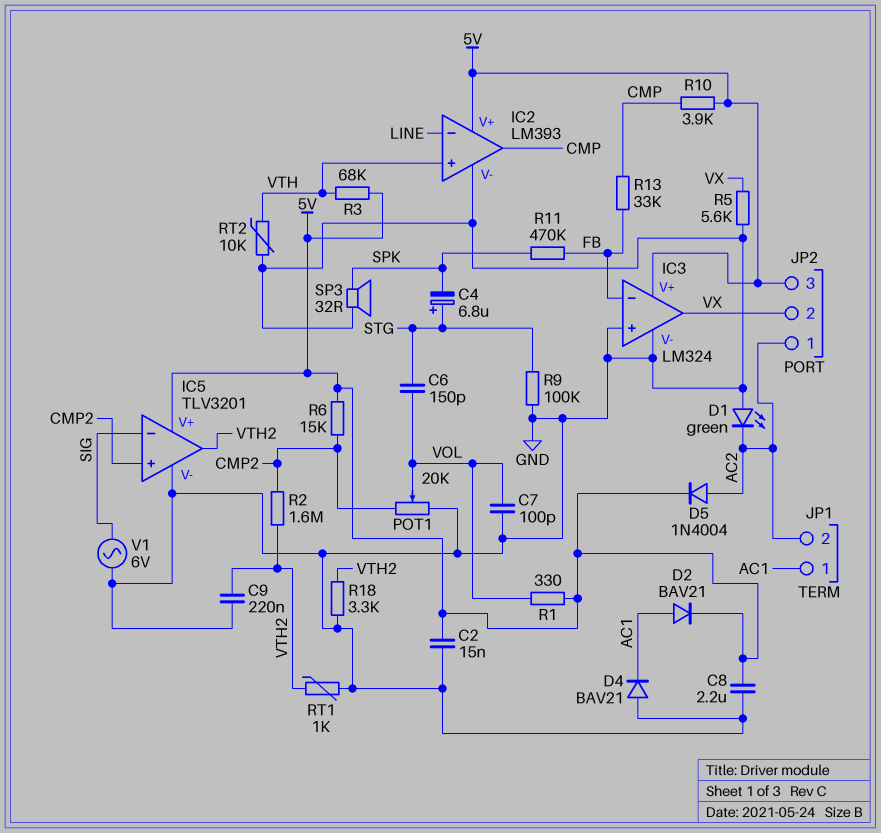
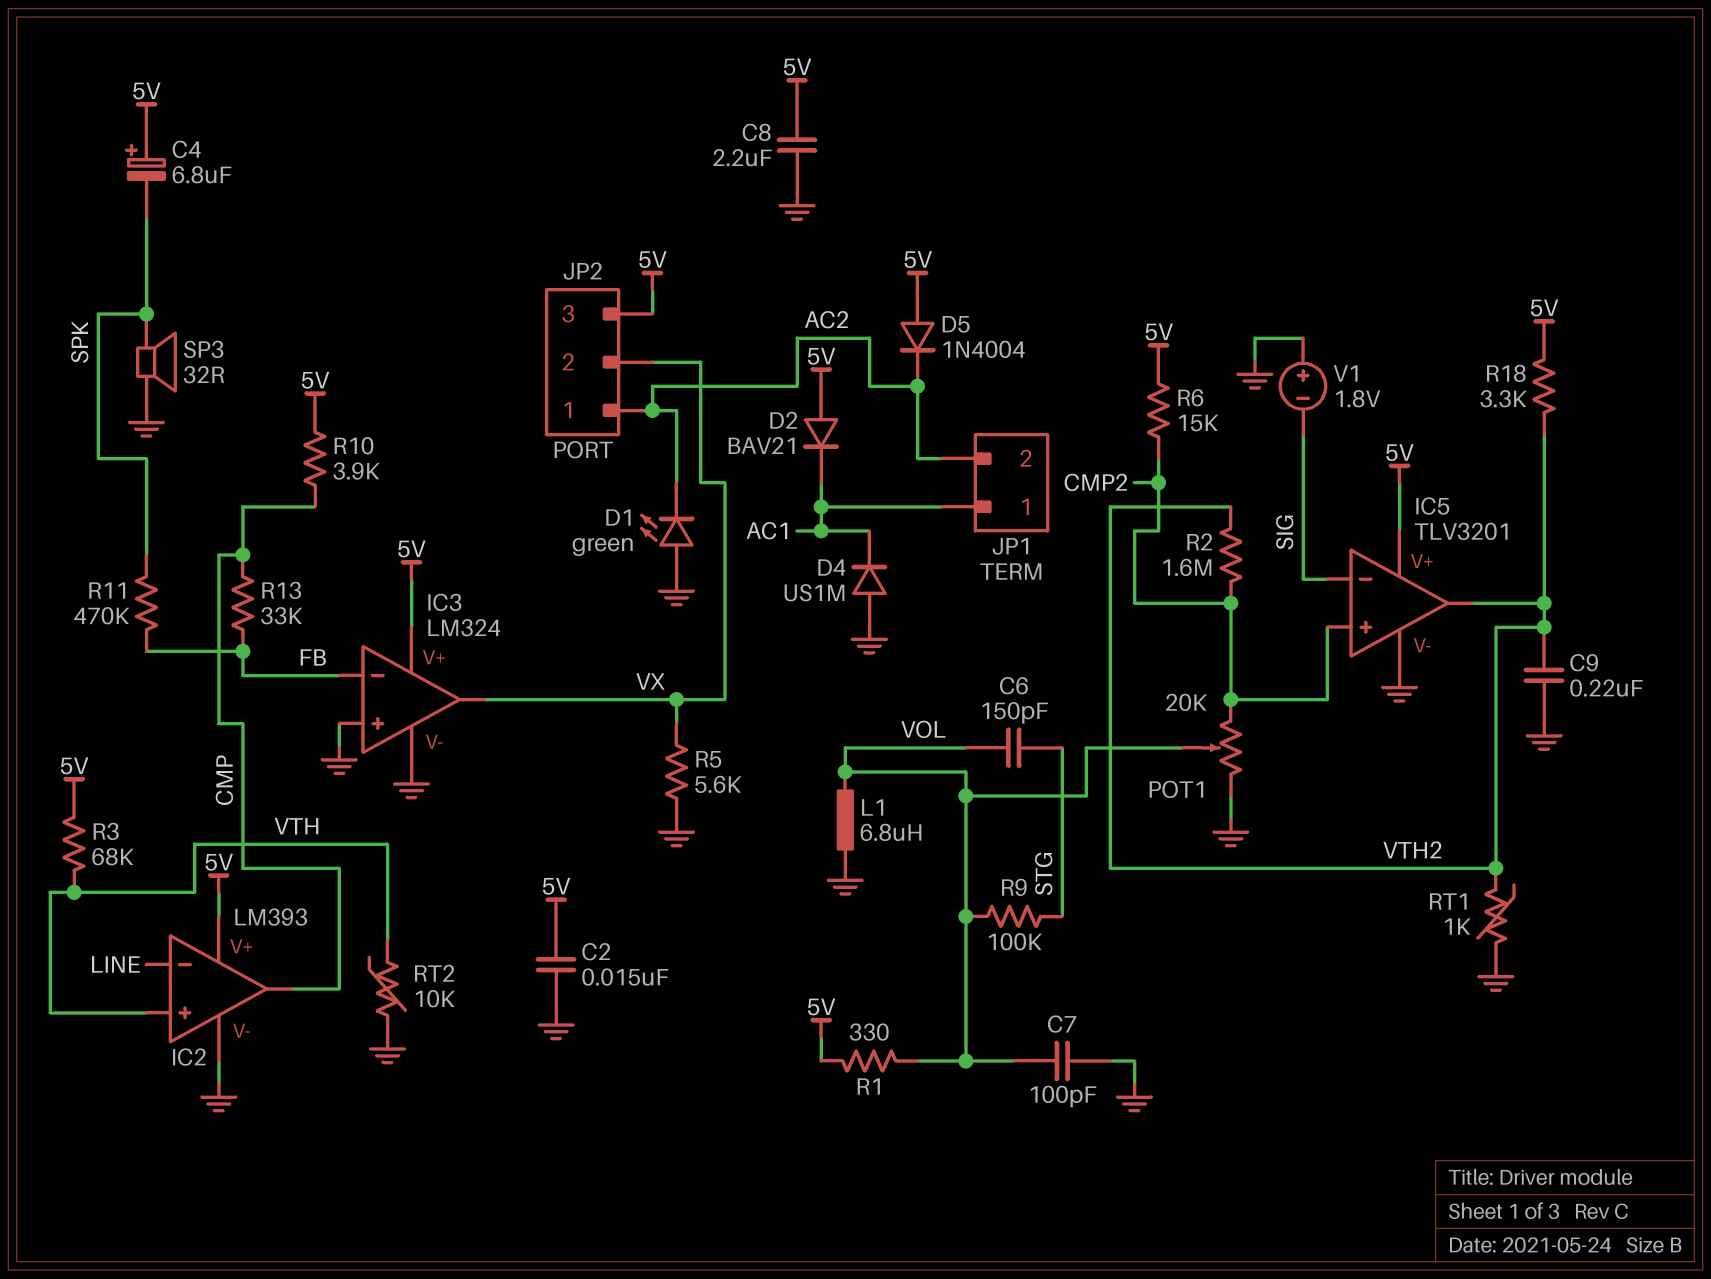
C4: 6.8uF (plus STG, minus SPK) -> 6.8uF (plus 5V, minus SPK)
D2: diode BAV21 (A AC1, K 5V) -> diode BAV21 (A 5V, K AC1)
D4: diode BAV21 (A GND, K AC1) -> diode US1M (A GND, K AC1)
D5: diode 1N4004 (A AC2, K 5V) -> diode 1N4004 (A 5V, K AC2)
L1: none -> 6.8uH (GND, VOL)
R9: 100k (GND, STG) -> 100k (STG, VOL)
R18: 3.3k (GND, VTH2) -> 3.3k (5V, VTH2)
V1: AC 6V (GND, SIG) -> 1.8V (plus GND, minus SIG)

